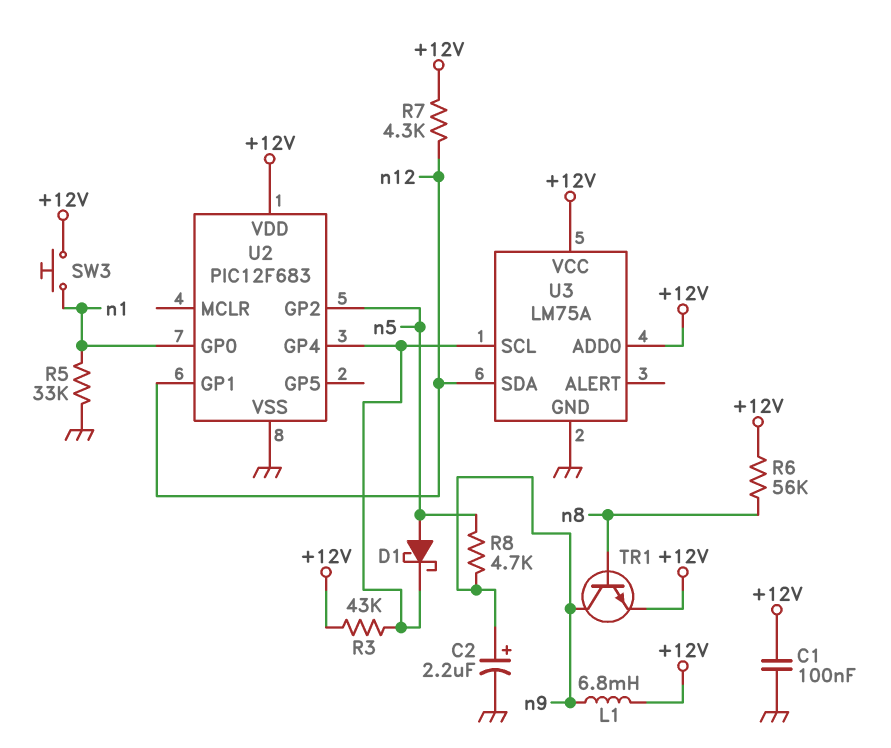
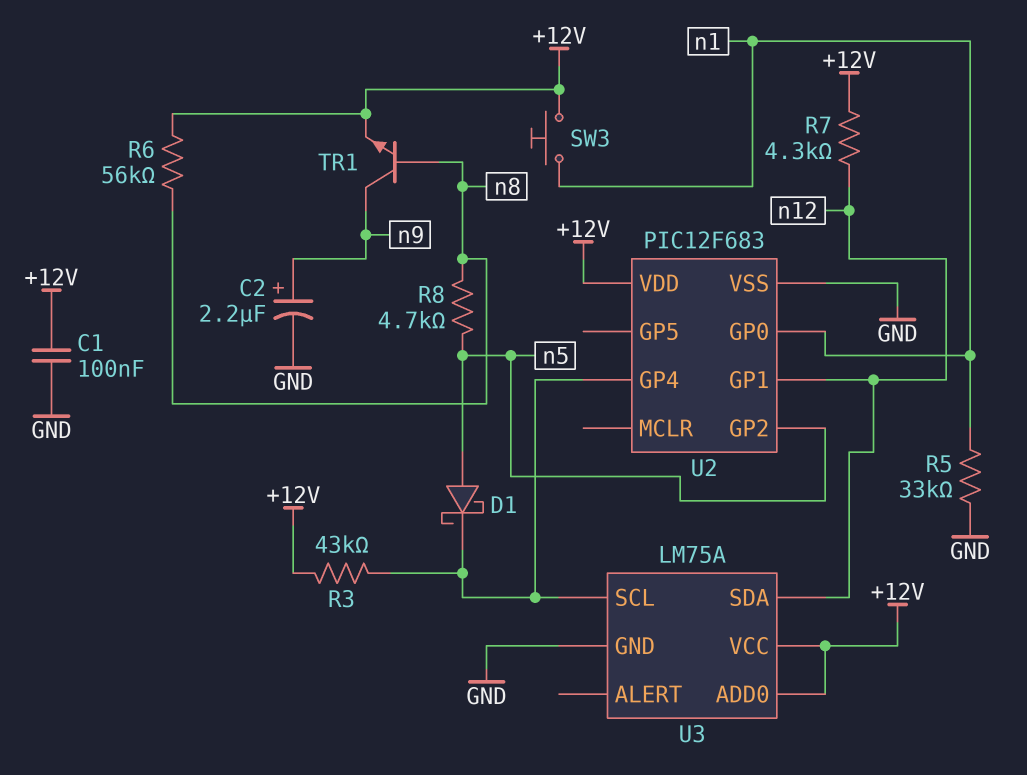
L1: 6.8mH (+12V, n9) -> none
R8: 4.7k (n5, n9) -> 4.7k (n5, n8)

